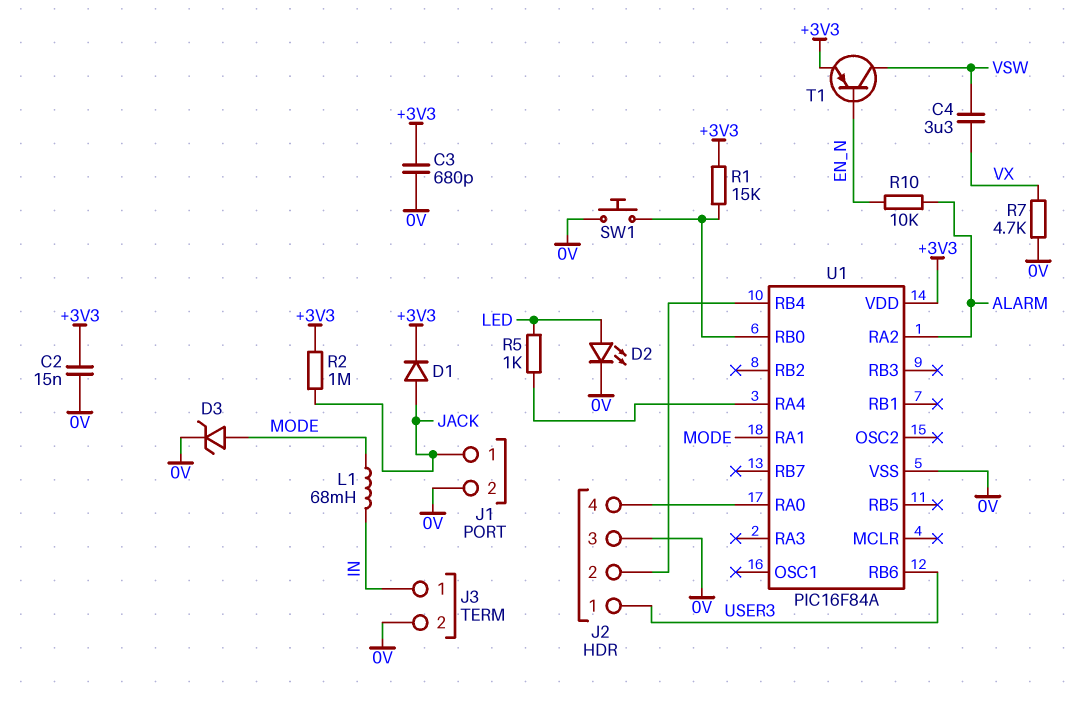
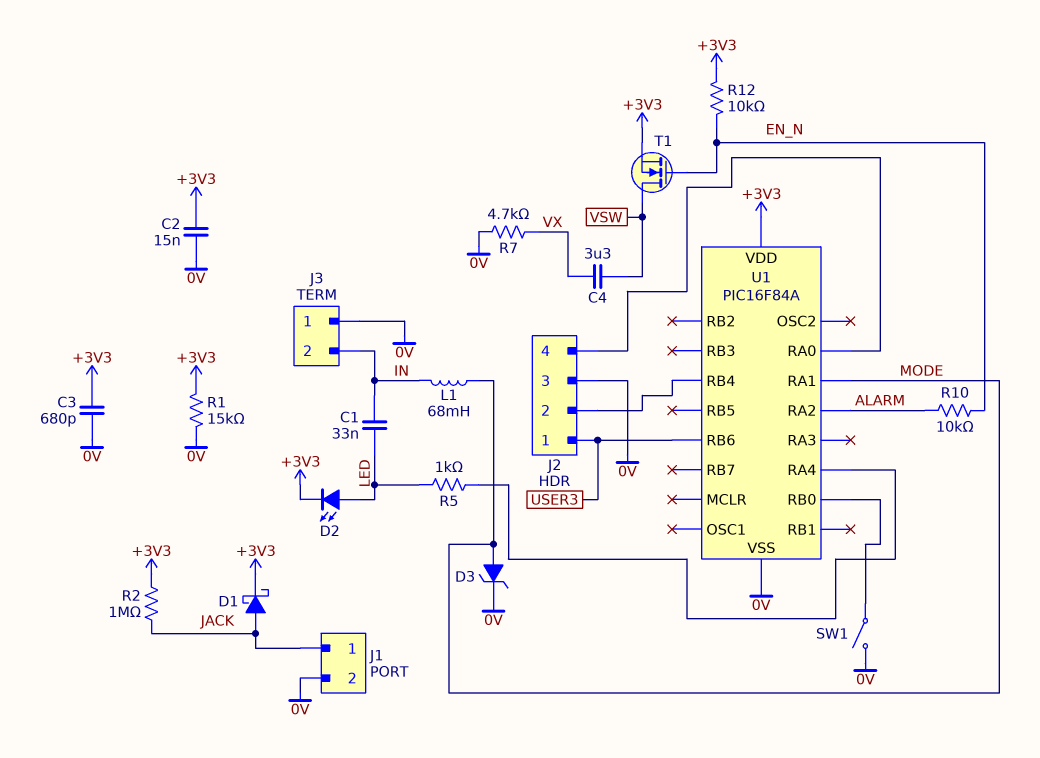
C1: none -> 33nF (IN, LED)
D1: diode (A JACK, K +3V3) -> schottky (A JACK, K +3V3)
D2: LED (A LED, K 0V) -> LED (A LED, K +3V3)
J3 pin 1: IN -> 0V
J3 pin 2: 0V -> IN
R1: 15k (+3V3, U1/RB0) -> 15k (+3V3, 0V)
R12: none -> 10k (+3V3, EN_N)
SW1: button (0V, U1/RB0) -> switch (0V, U1/RB0)
T1: PNP (B EN_N, C VSW, E +3V3) -> NMOS (G EN_N, D VSW, S +3V3)

